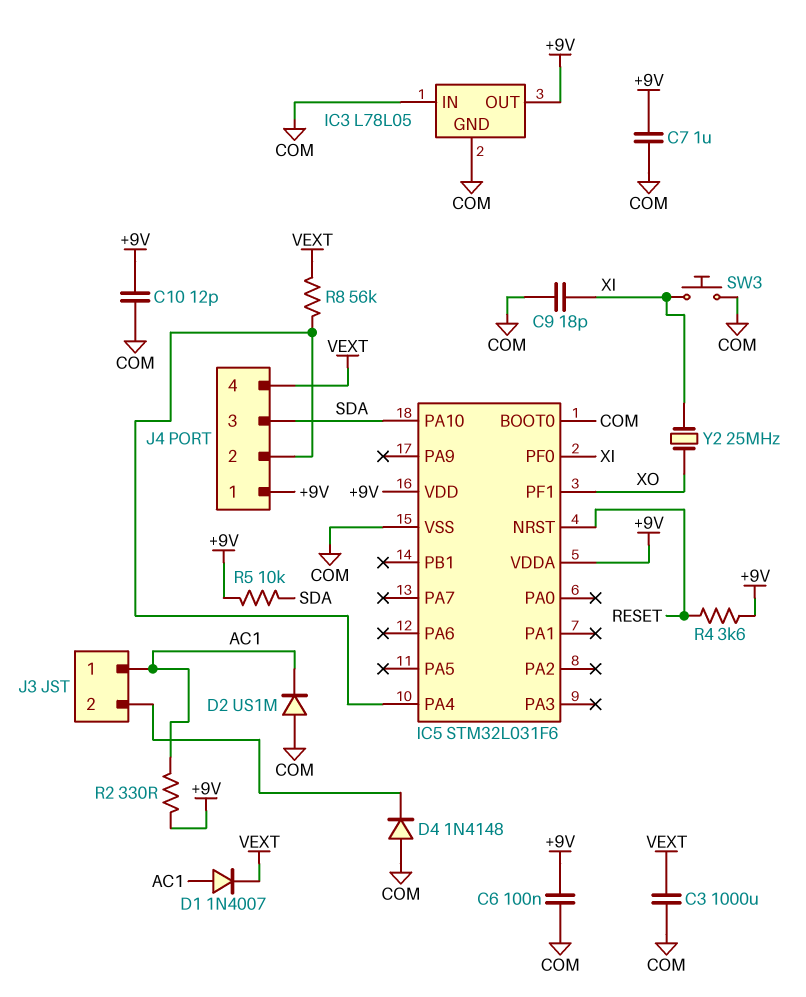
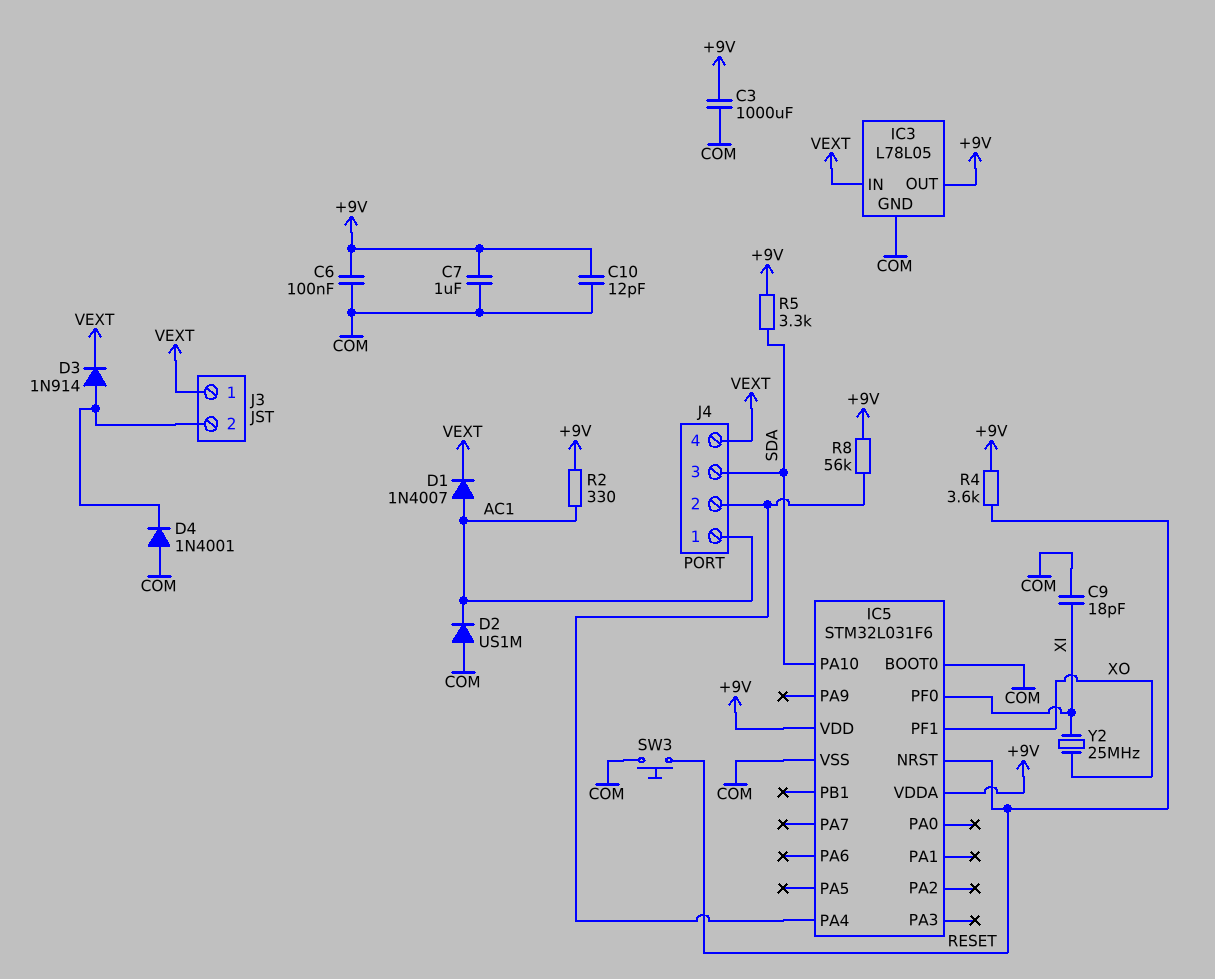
C3: 1000uF (COM, VEXT) -> 1000uF (+9V, COM)
D3: none -> diode 1N914 (A J3/2, K VEXT)
D4: diode 1N4148 (A COM, K J3/2) -> diode 1N4001 (A COM, K J3/2)
IC3 pin IN: COM -> VEXT
J3 pin 1: AC1 -> VEXT
J4 pin 1: +9V -> AC1
R5: 10k (+9V, SDA) -> 3.3k (+9V, SDA)
R8: 56k (IC5/PA4, VEXT) -> 56k (+9V, IC5/PA4)
SW3: button (COM, XI) -> button (COM, RESET)

